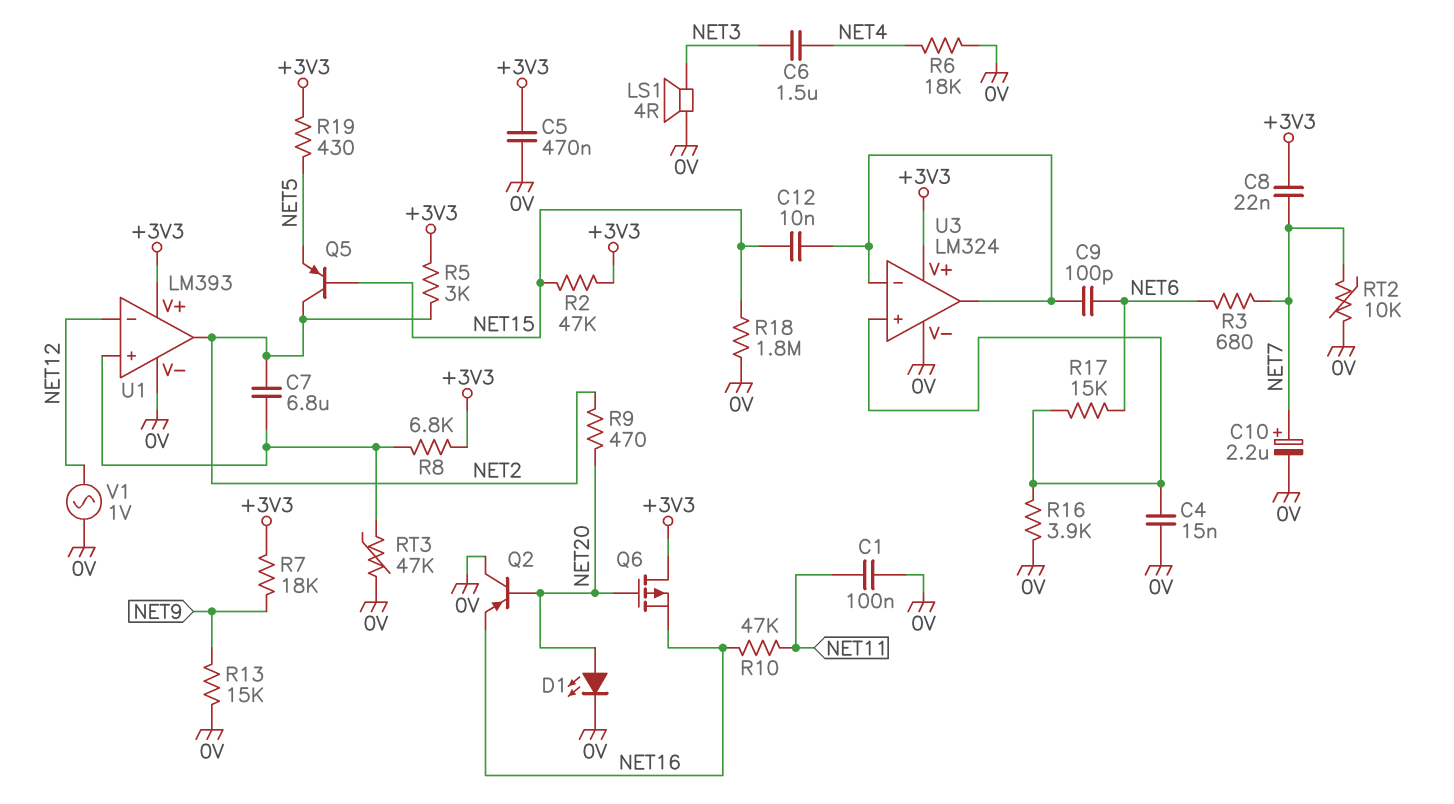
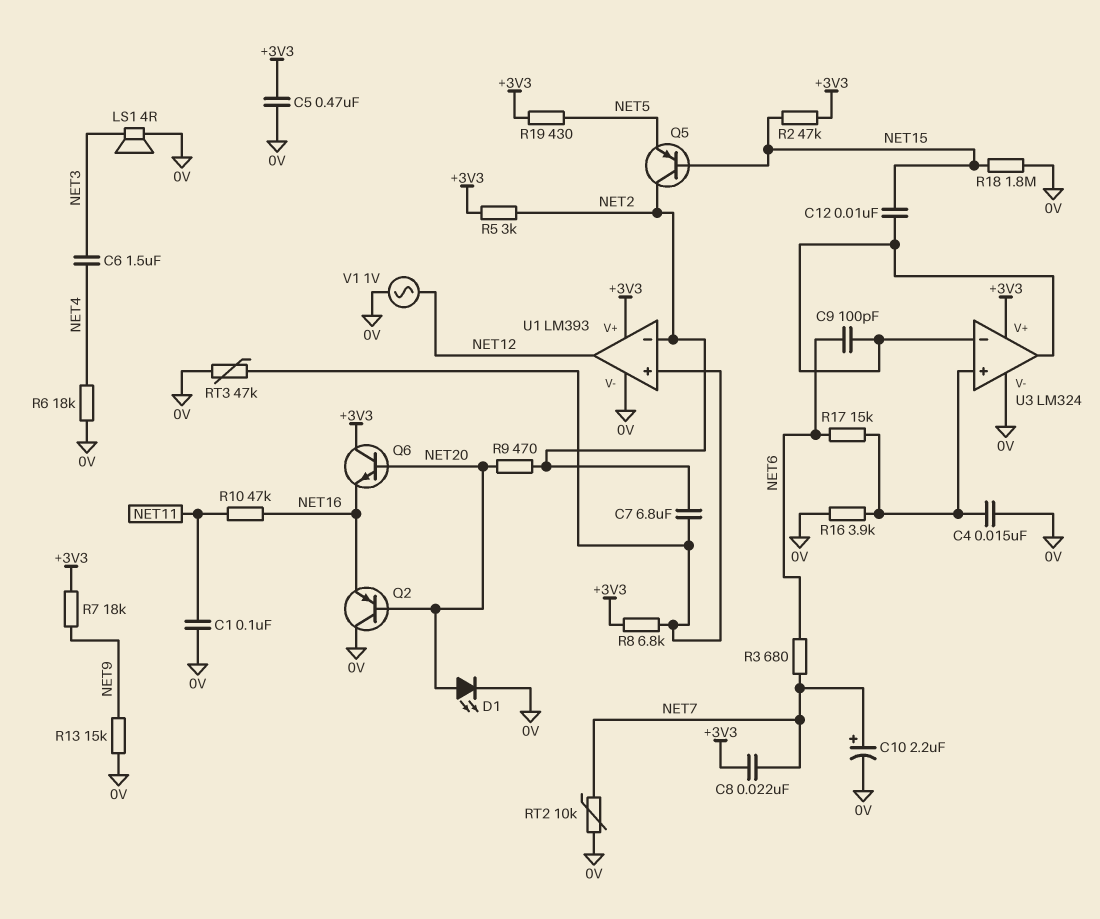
Q6: PMOS (G NET20, D +3V3, S NET16) -> NPN (B NET20, C +3V3, E NET16)
U1 pin in-: NET12 -> NET2
U1 pin out: NET2 -> NET12

